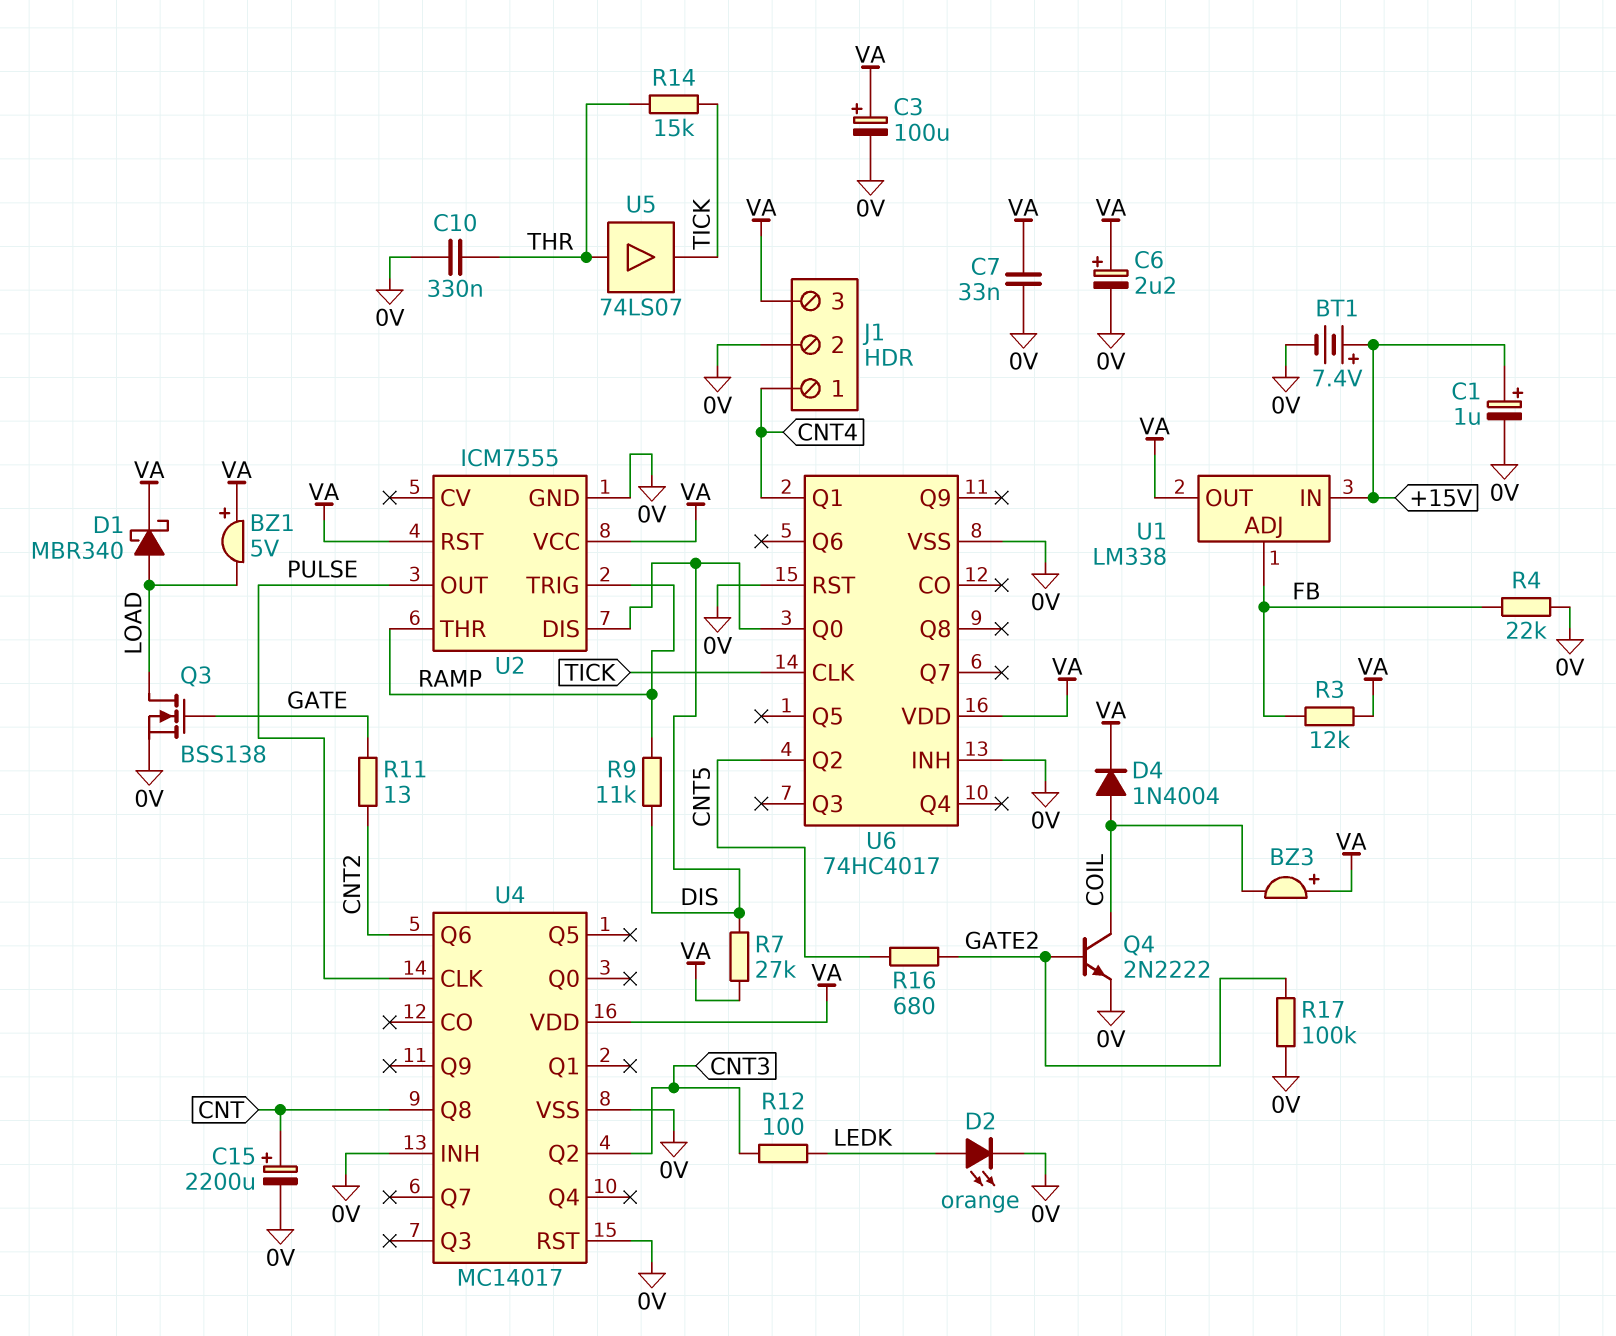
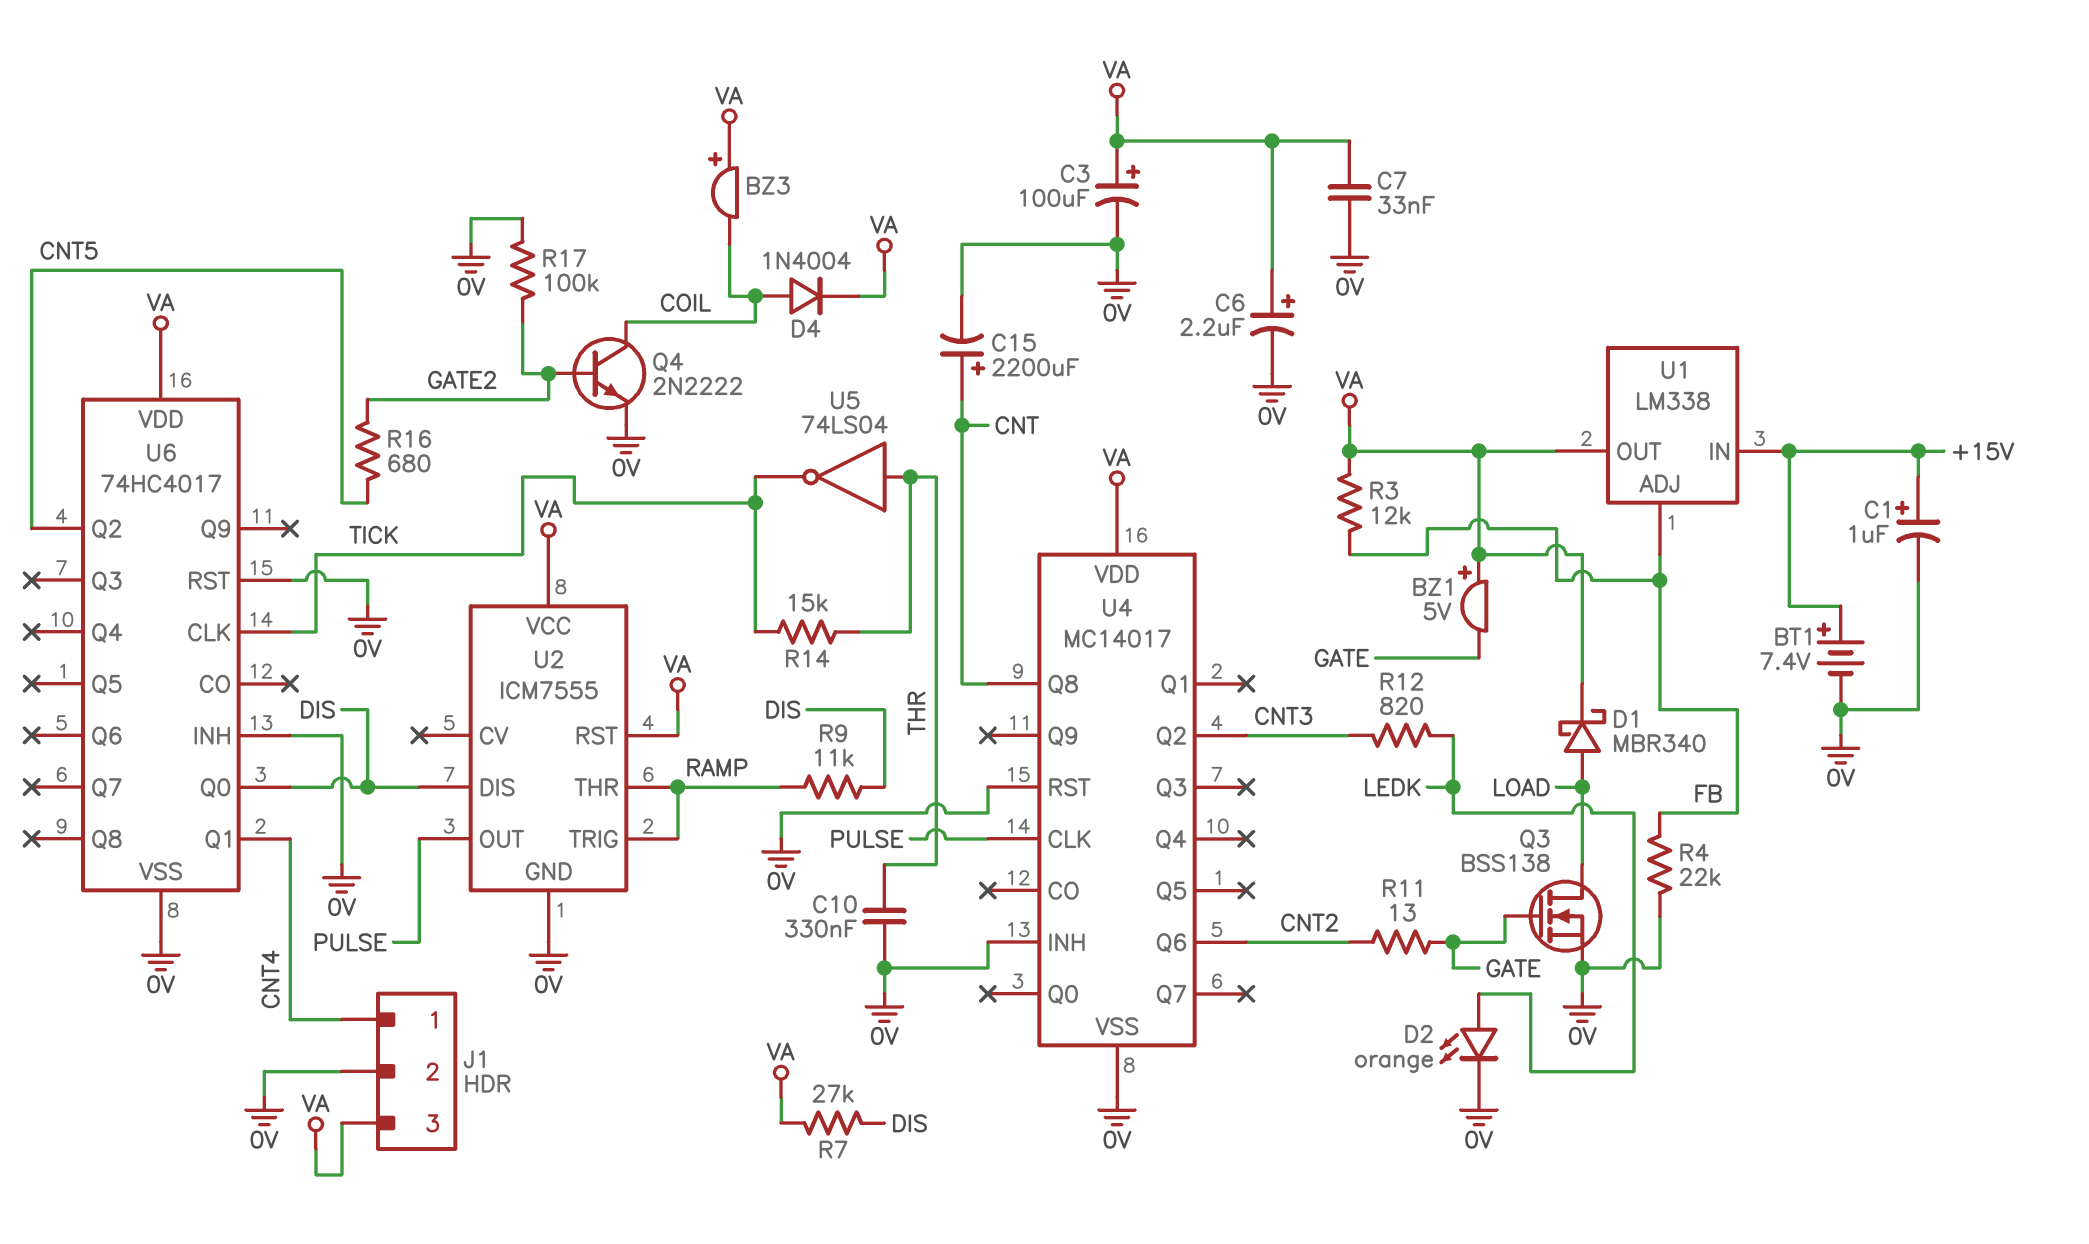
BZ1: buzzer 5V (plus VA, minus LOAD) -> buzzer 5V (plus VA, minus GATE)
R12: 100 (CNT3, LEDK) -> 820 (CNT3, LEDK)
U5: buffer 74LS07 (in THR, out TICK) -> NOT 74LS04 (in THR, out TICK)

